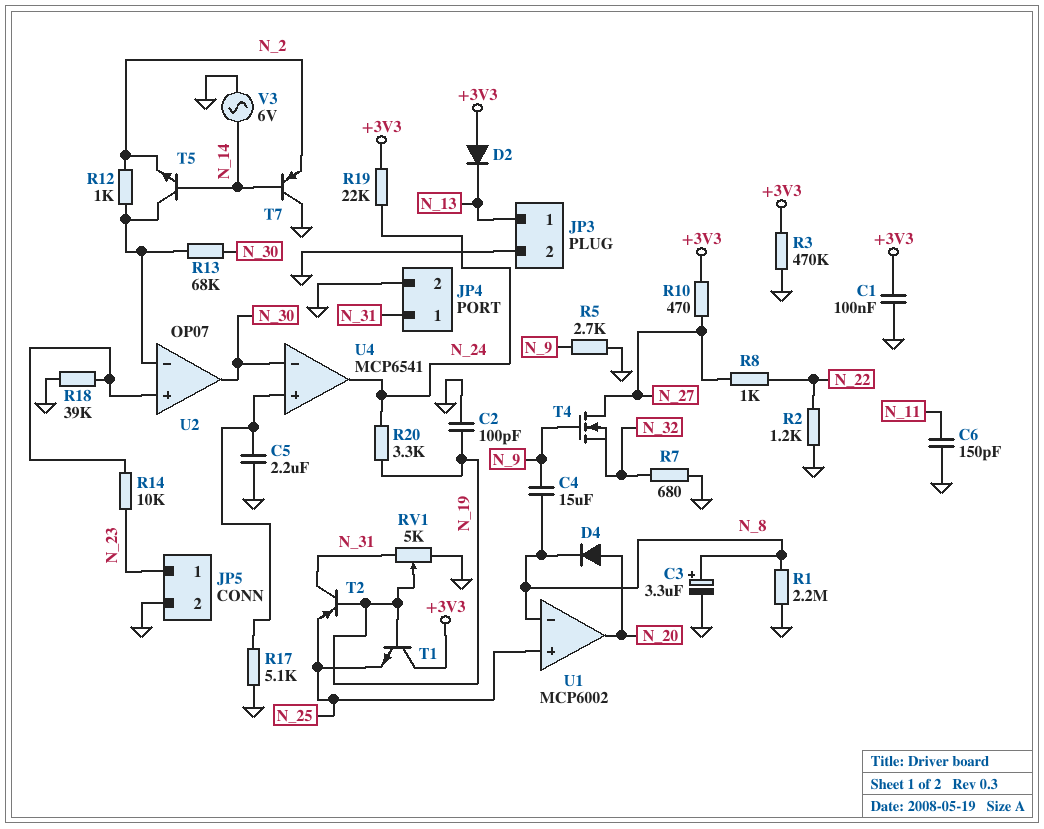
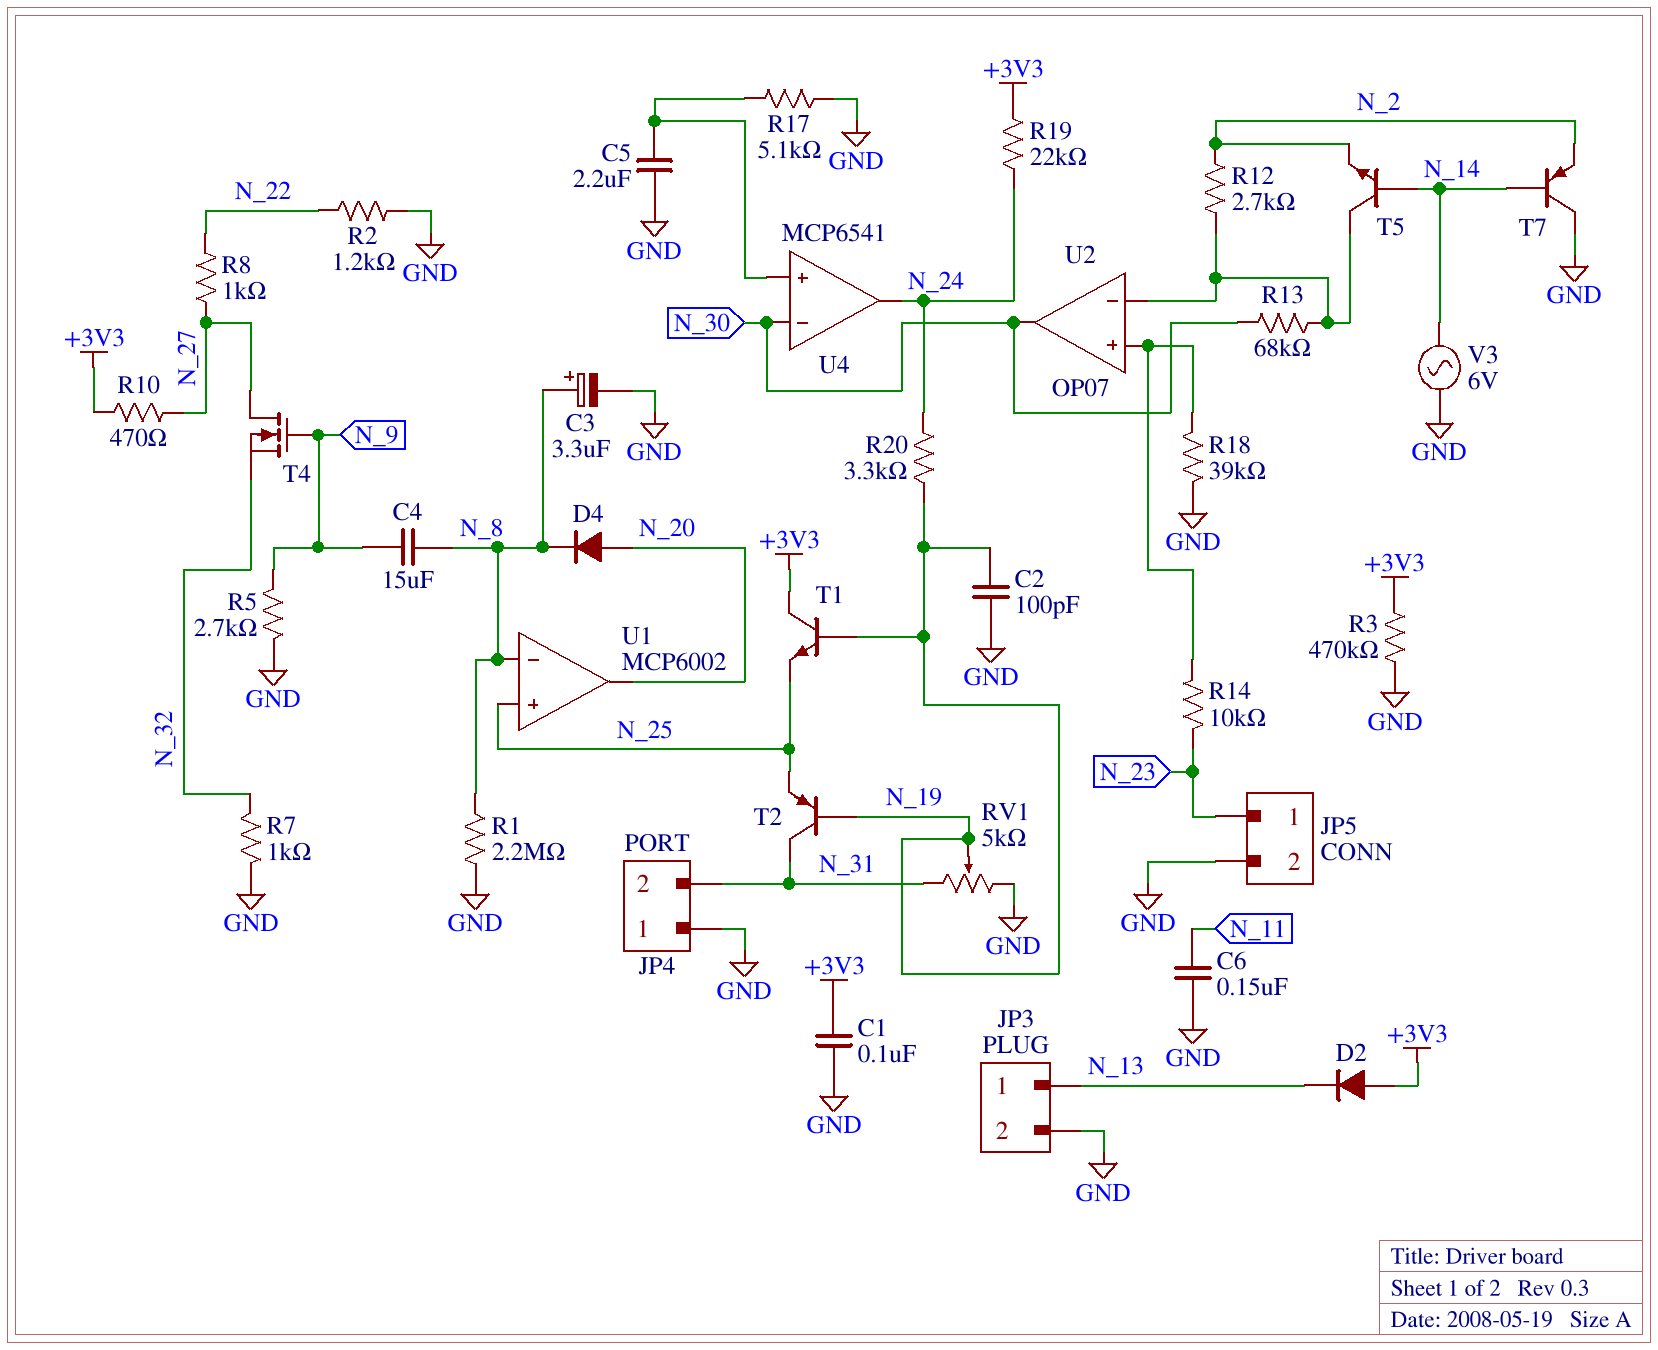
C6: 150pF (GND, N_11) -> 150nF (GND, N_11)
JP4 pin 1: N_31 -> GND
JP4 pin 2: GND -> N_31
R7: 680 (GND, N_32) -> 1k (GND, N_32)
R12: 1k (N_2, U2/in-) -> 2.7k (N_2, U2/in-)

